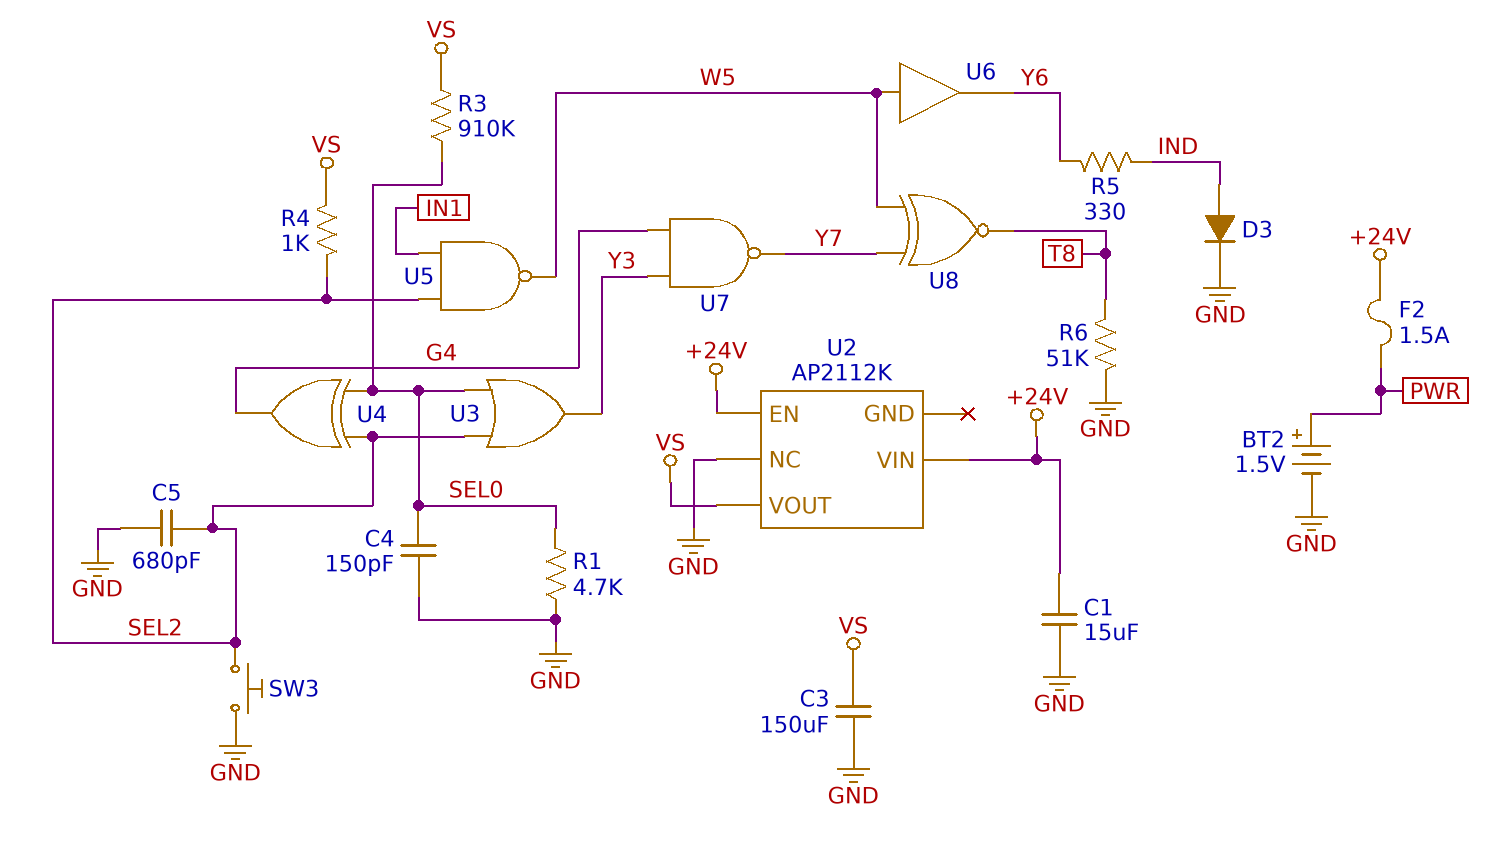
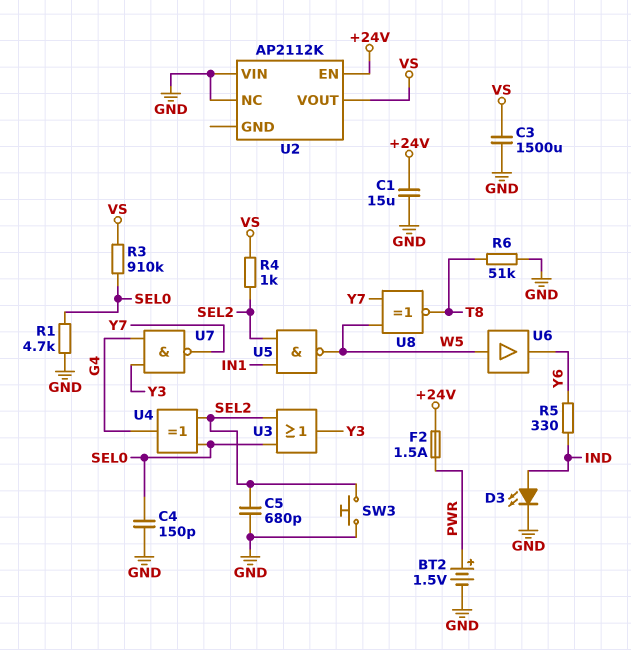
C3: 150uF (GND, VS) -> 1500uF (GND, VS)
D3: diode (A IND, K GND) -> LED (A IND, K GND)
U2 pin VIN: +24V -> GND

